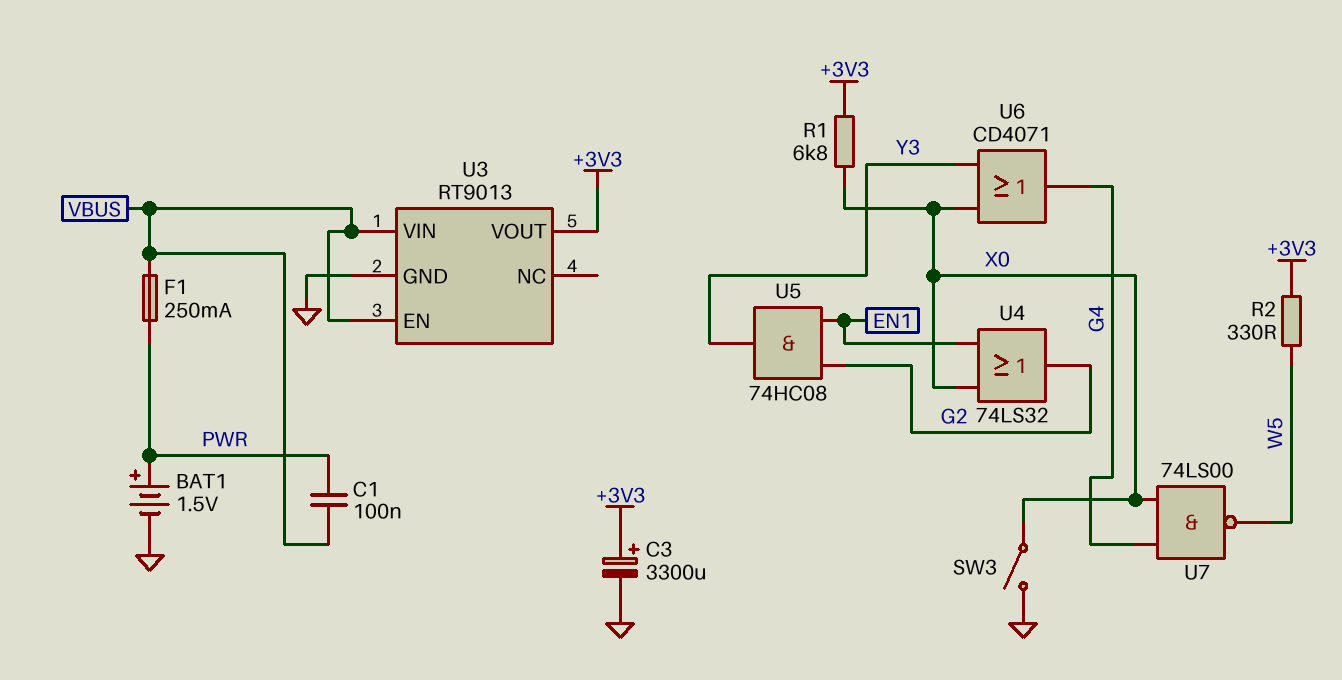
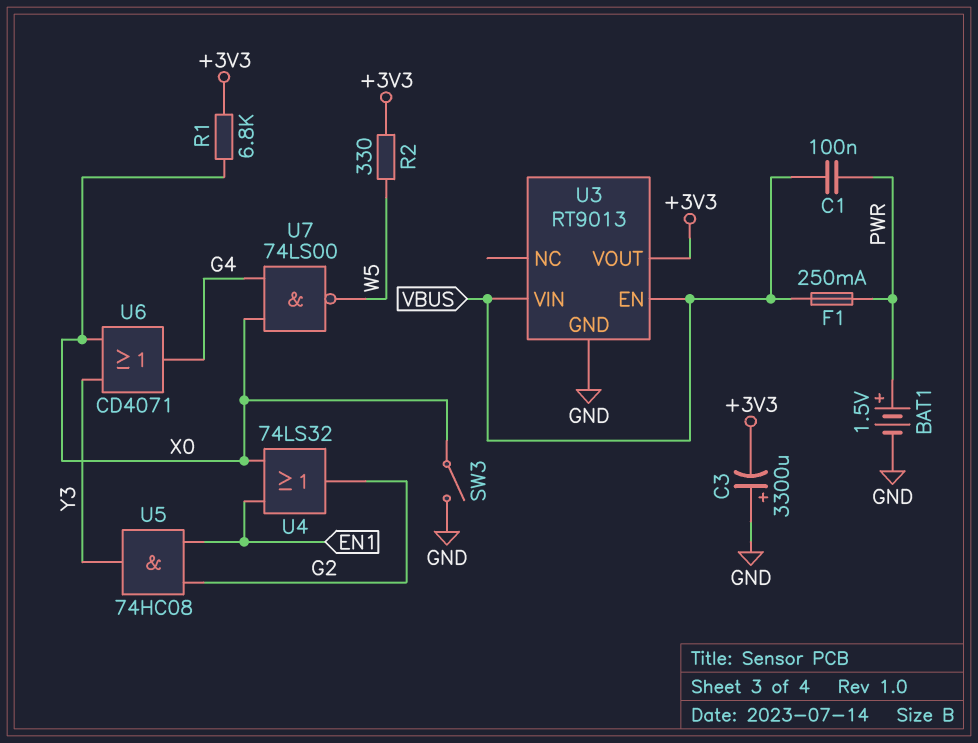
C3: 3300uF (plus +3V3, minus GND) -> 3300uF (plus GND, minus +3V3)

